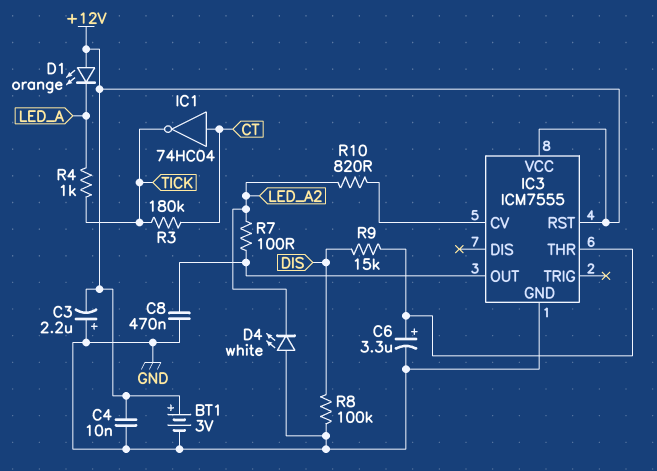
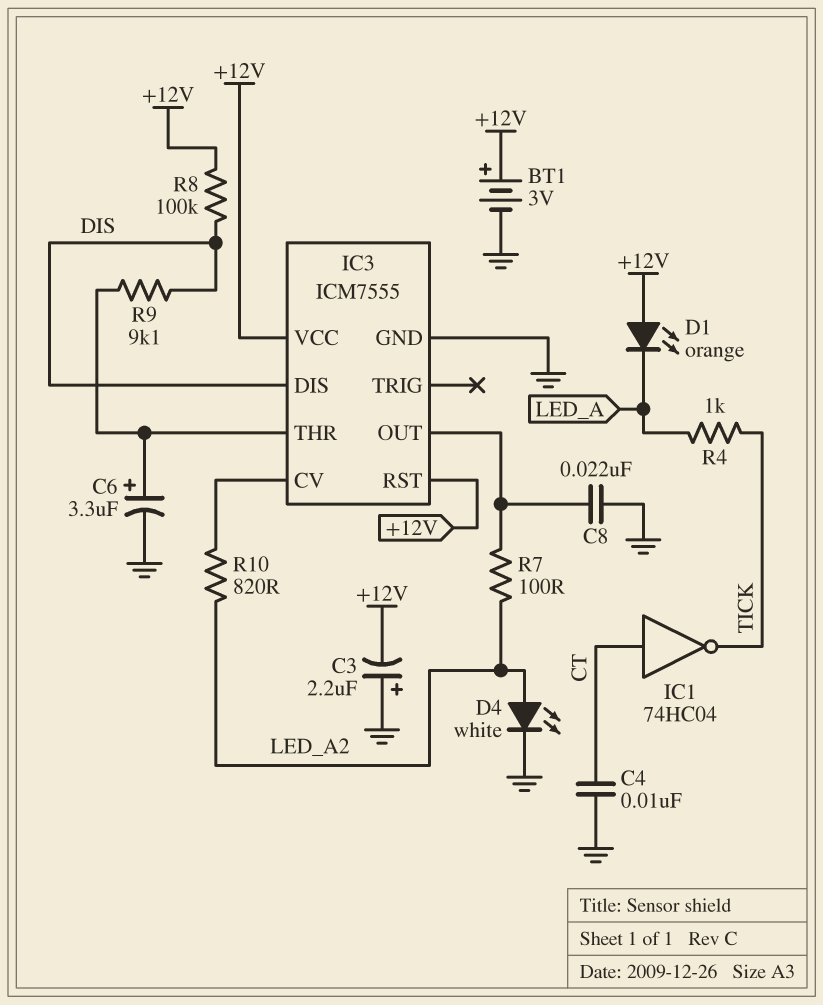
C4: 10nF (+12V, GND) -> 10nF (CT, GND)
C8: 470nF (GND, IC3/OUT) -> 22nF (GND, IC3/OUT)
D4: LED white (A GND, K LED_A2) -> LED white (A LED_A2, K GND)
IC3 pin DIS: none -> DIS
R3: 180k (CT, TICK) -> none
R8: 100k (DIS, GND) -> 100k (+12V, DIS)
R9: 15k (DIS, IC3/THR) -> 9.1k (DIS, IC3/THR)

